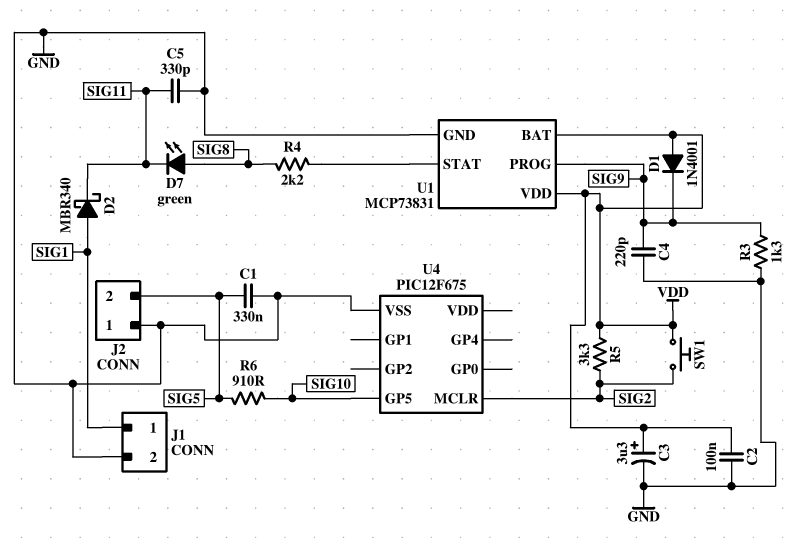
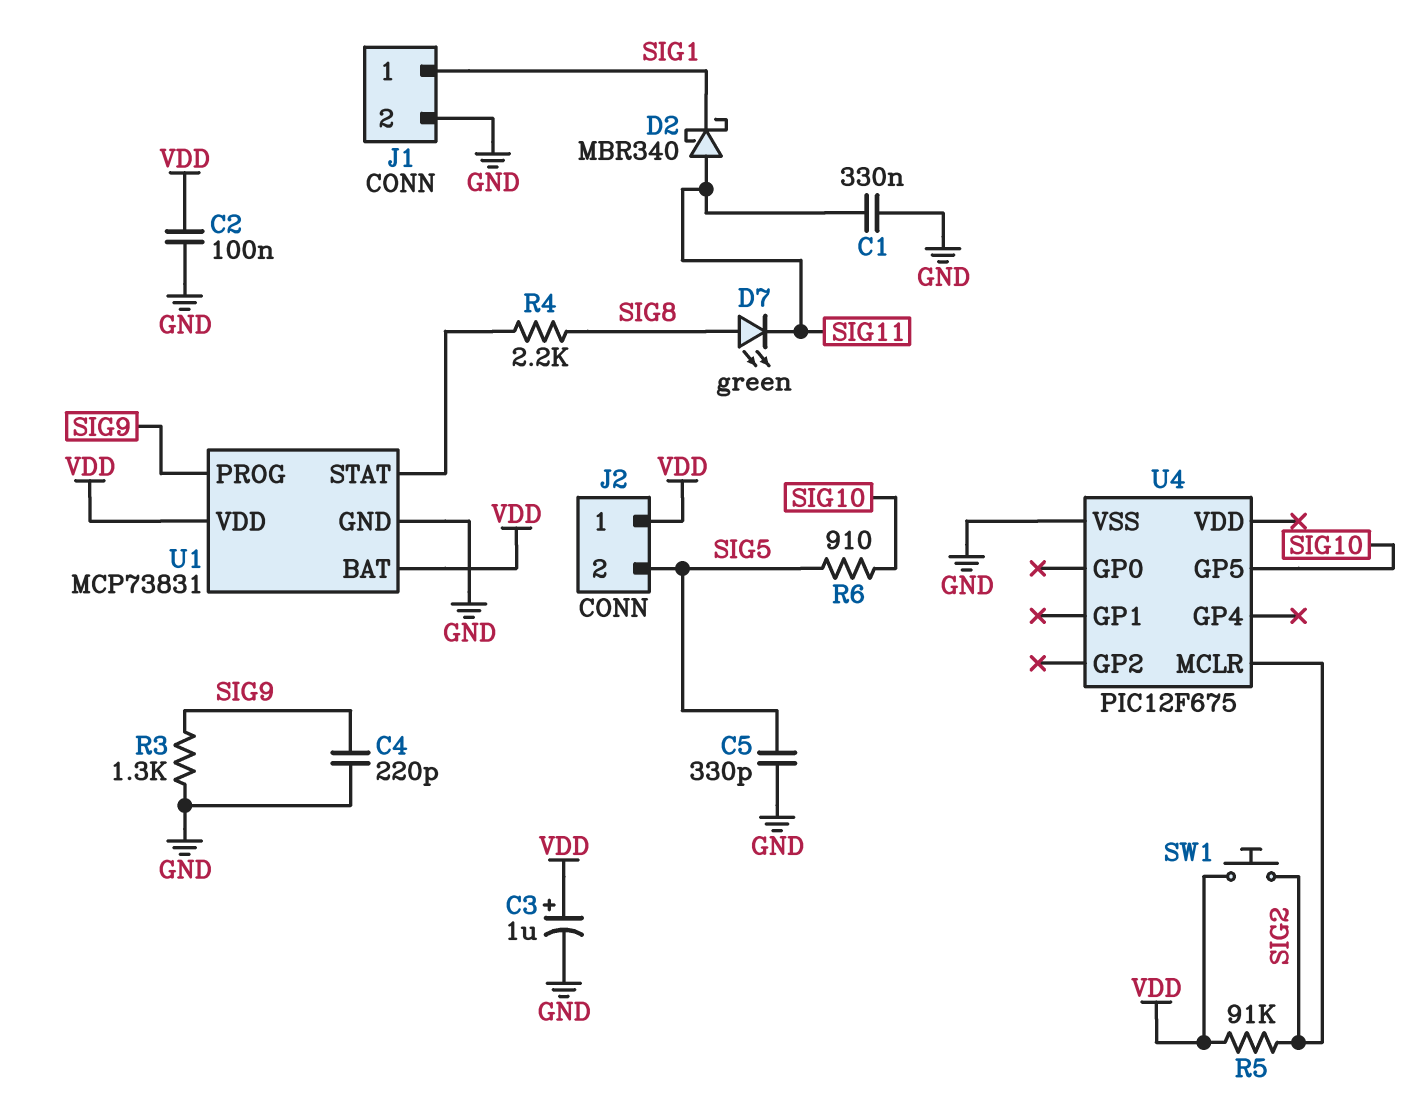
C1: 330nF (GND, SIG5) -> 330nF (GND, SIG11)
C3: 3.3uF (plus VDD, minus GND) -> 1uF (plus VDD, minus GND)
C5: 330pF (GND, SIG11) -> 330pF (GND, SIG5)
D1: diode 1N4001 (A VDD, K SIG9) -> none
D2: schottky MBR340 (A SIG1, K SIG11) -> schottky MBR340 (A SIG11, K SIG1)
J2 pin 1: GND -> VDD
R5: 3.3k (SIG2, VDD) -> 91k (SIG2, VDD)

